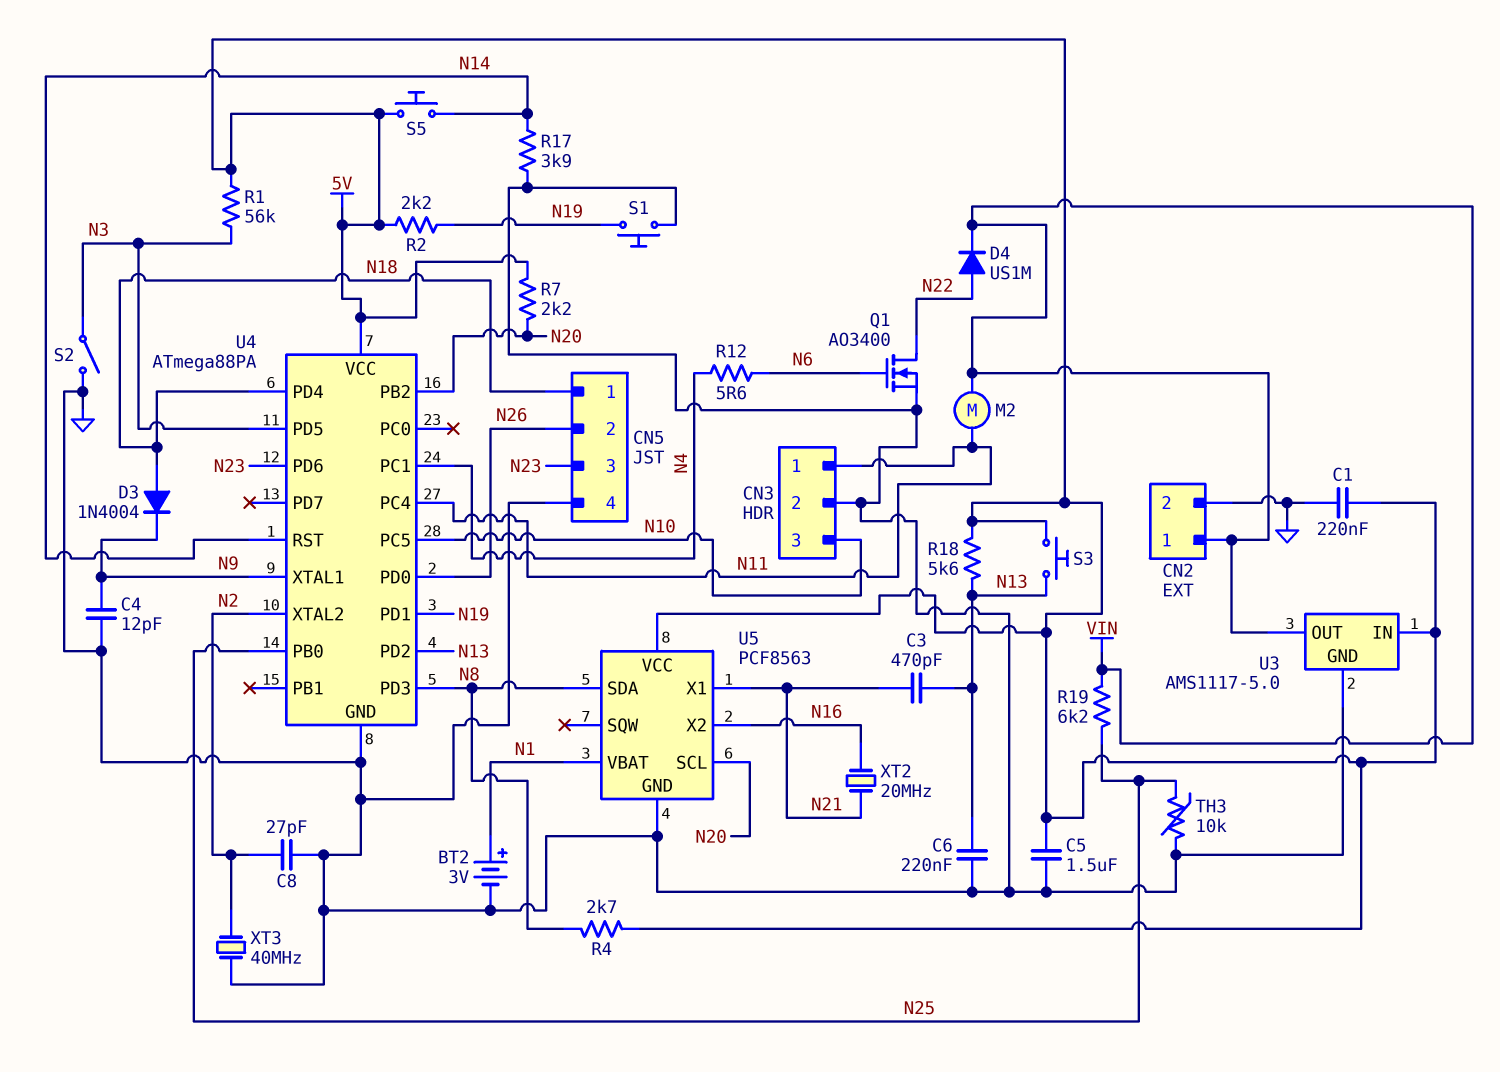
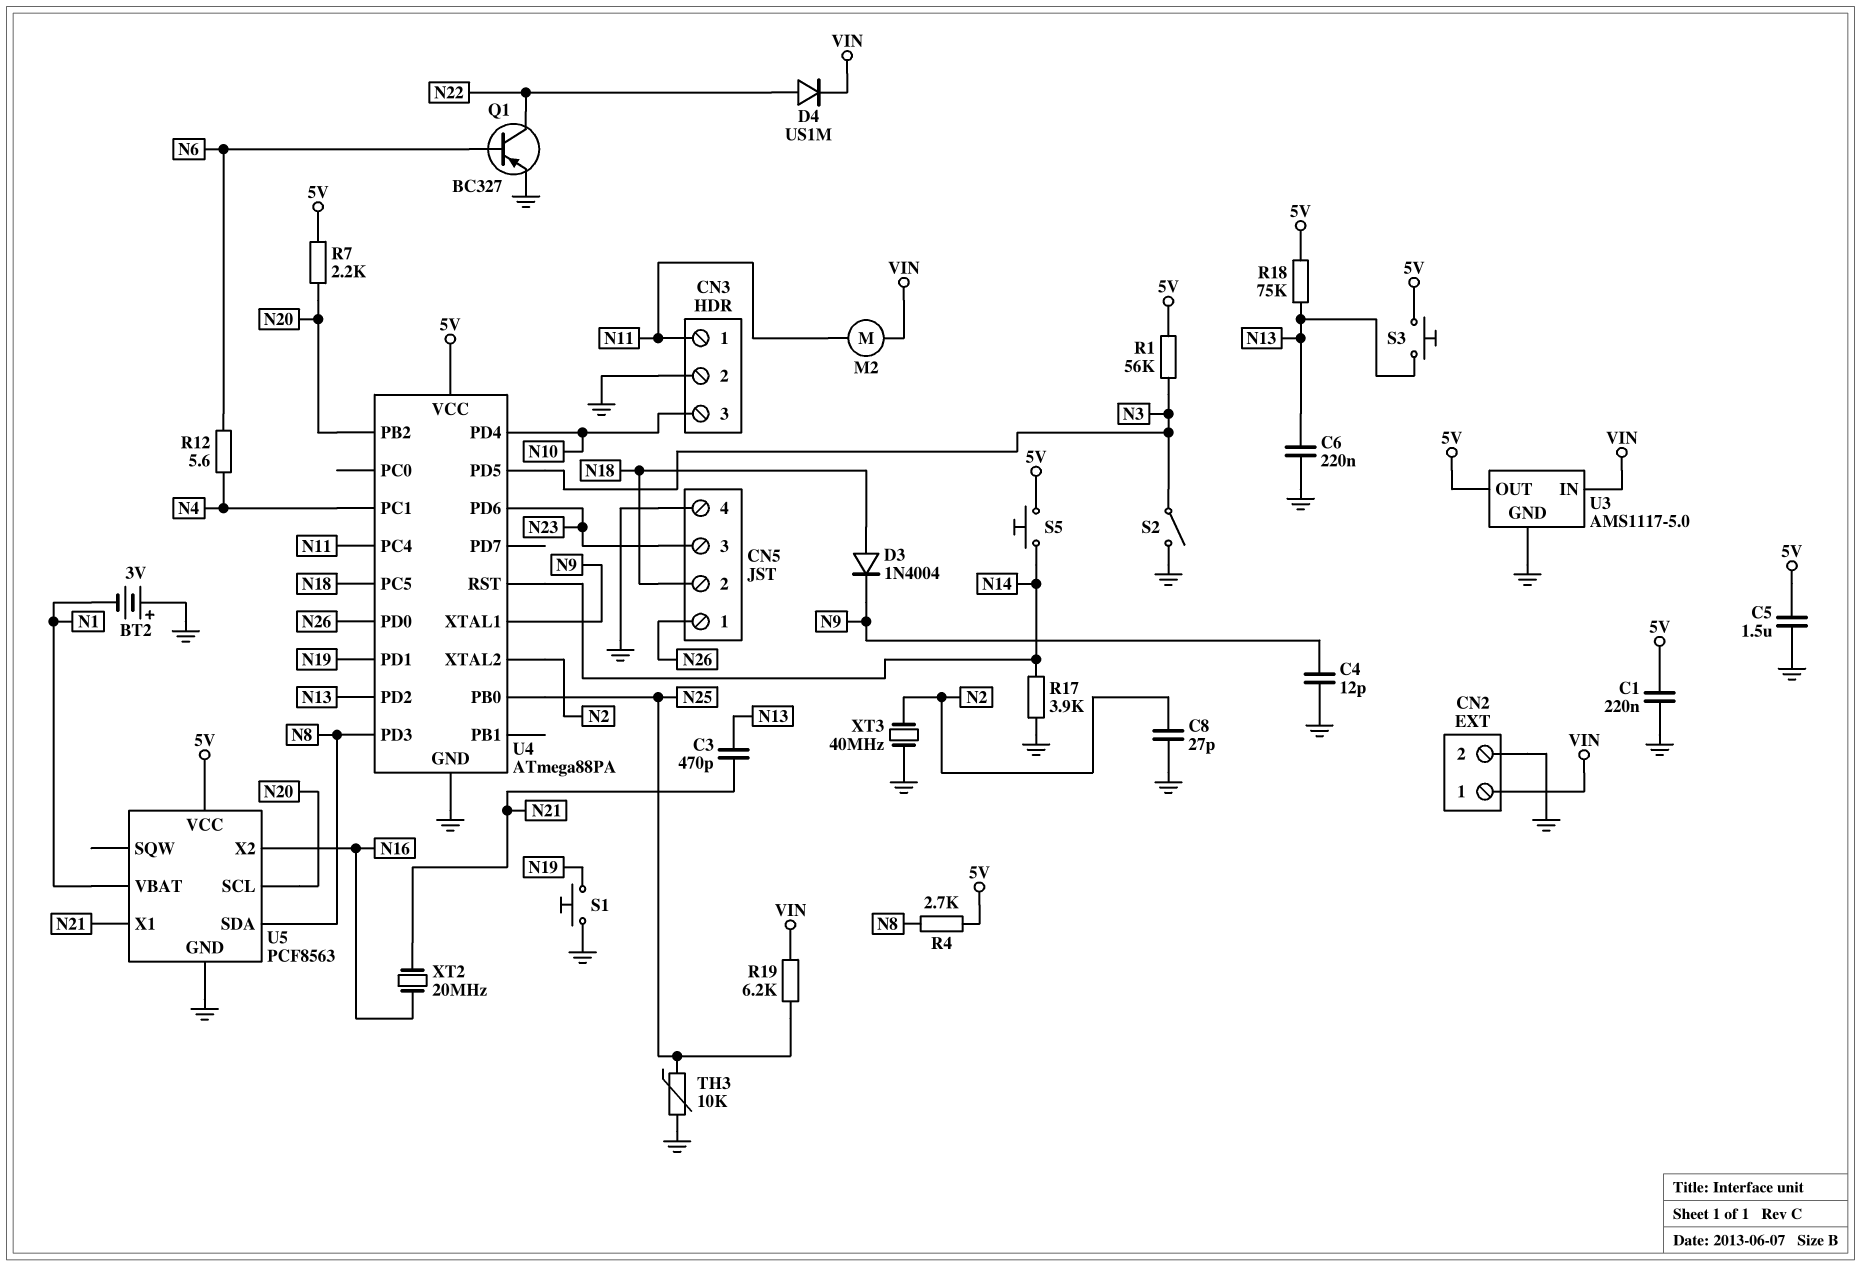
BT2: 3V (plus N1, minus GND) -> 3V (plus GND, minus N1)
CN5 pin 1: N18 -> N26
CN5 pin 2: N26 -> N18
Q1: NMOS AO3400 (G N6, D N22, S GND) -> PNP BC327 (B N6, C N22, E GND)
R2: 2.2k (5V, N19) -> none
R18: 5.6k (5V, N13) -> 75k (5V, N13)
U3 pin IN: 5V -> VIN
U3 pin OUT: VIN -> 5V
U4 pin PC5: N10 -> N18
U4 pin PD4: N18 -> N10

